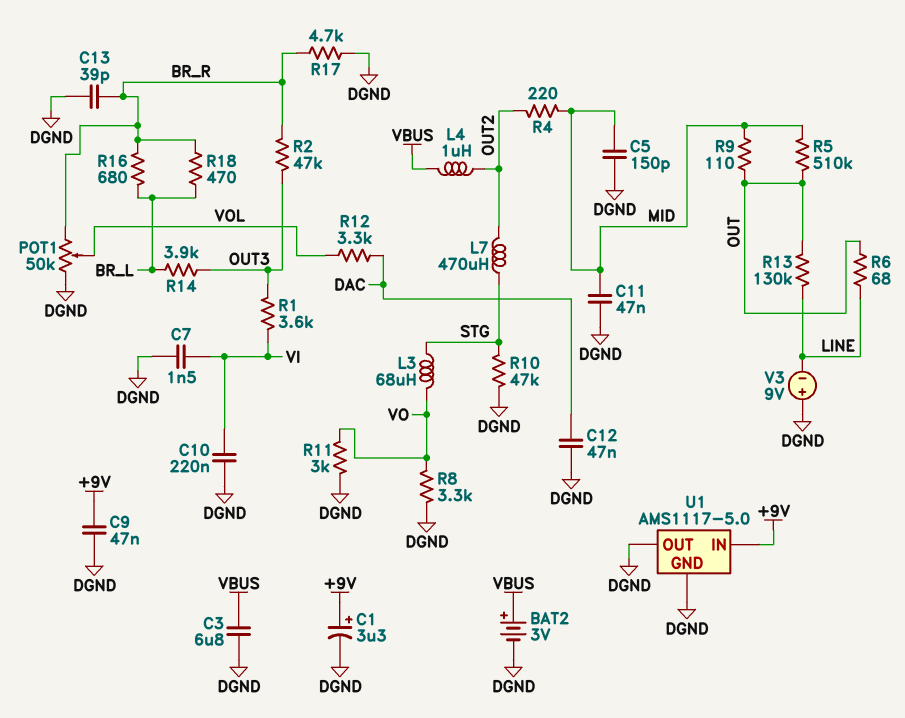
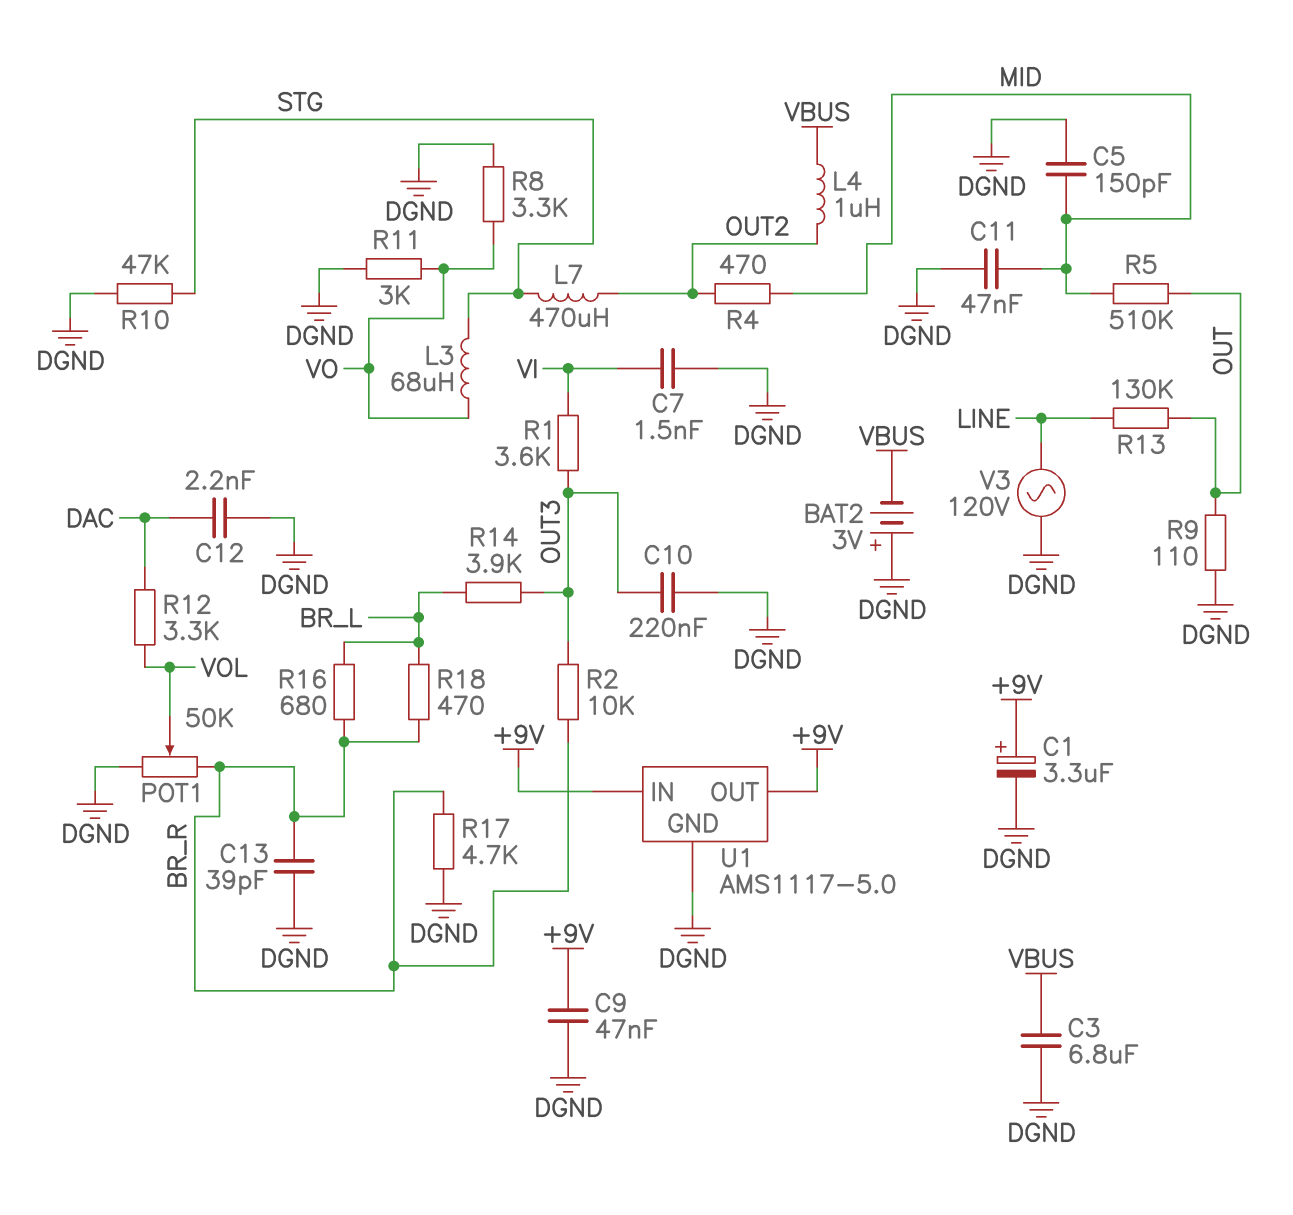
BAT2: 3V (plus VBUS, minus DGND) -> 3V (plus DGND, minus VBUS)
C10: 220nF (DGND, VI) -> 220nF (DGND, OUT3)
C12: 47nF (DAC, DGND) -> 2.2nF (DAC, DGND)
R2: 47k (BR_R, OUT3) -> 10k (BR_R, OUT3)
R4: 220 (MID, OUT2) -> 470 (MID, OUT2)
R6: 68 (LINE, OUT) -> none
R9: 110 (MID, OUT) -> 110 (DGND, OUT)
U1 pin OUT: DGND -> +9V
V3: 9V (plus DGND, minus LINE) -> AC 120V (DGND, LINE)

